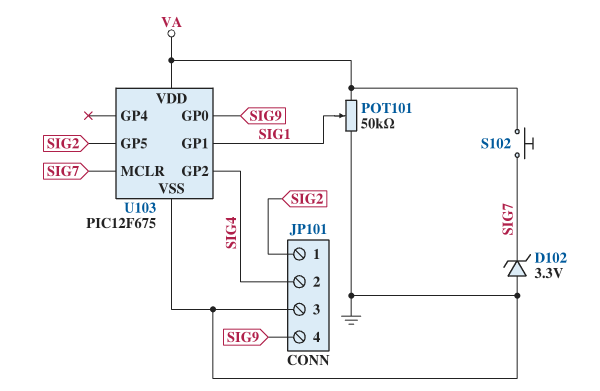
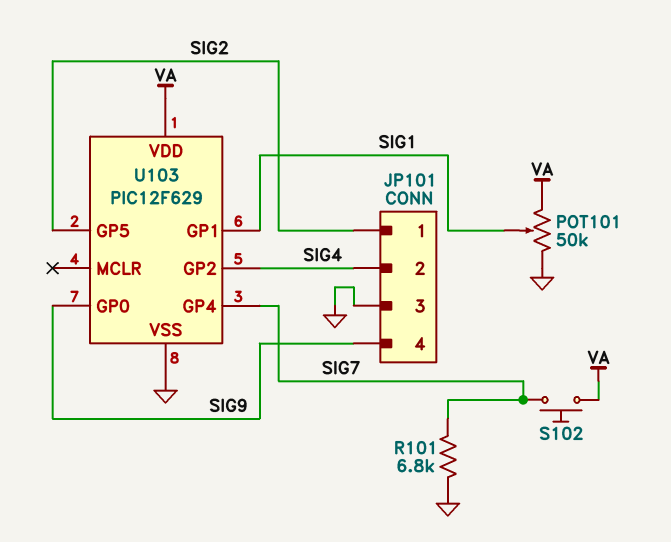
D102: zener 3.3V (A GND, K SIG7) -> none
R101: none -> 6.8k (GND, SIG7)
U103: PIC12F675 -> PIC12F629
U103 pin GP4: none -> SIG7
U103 pin MCLR: SIG7 -> none

